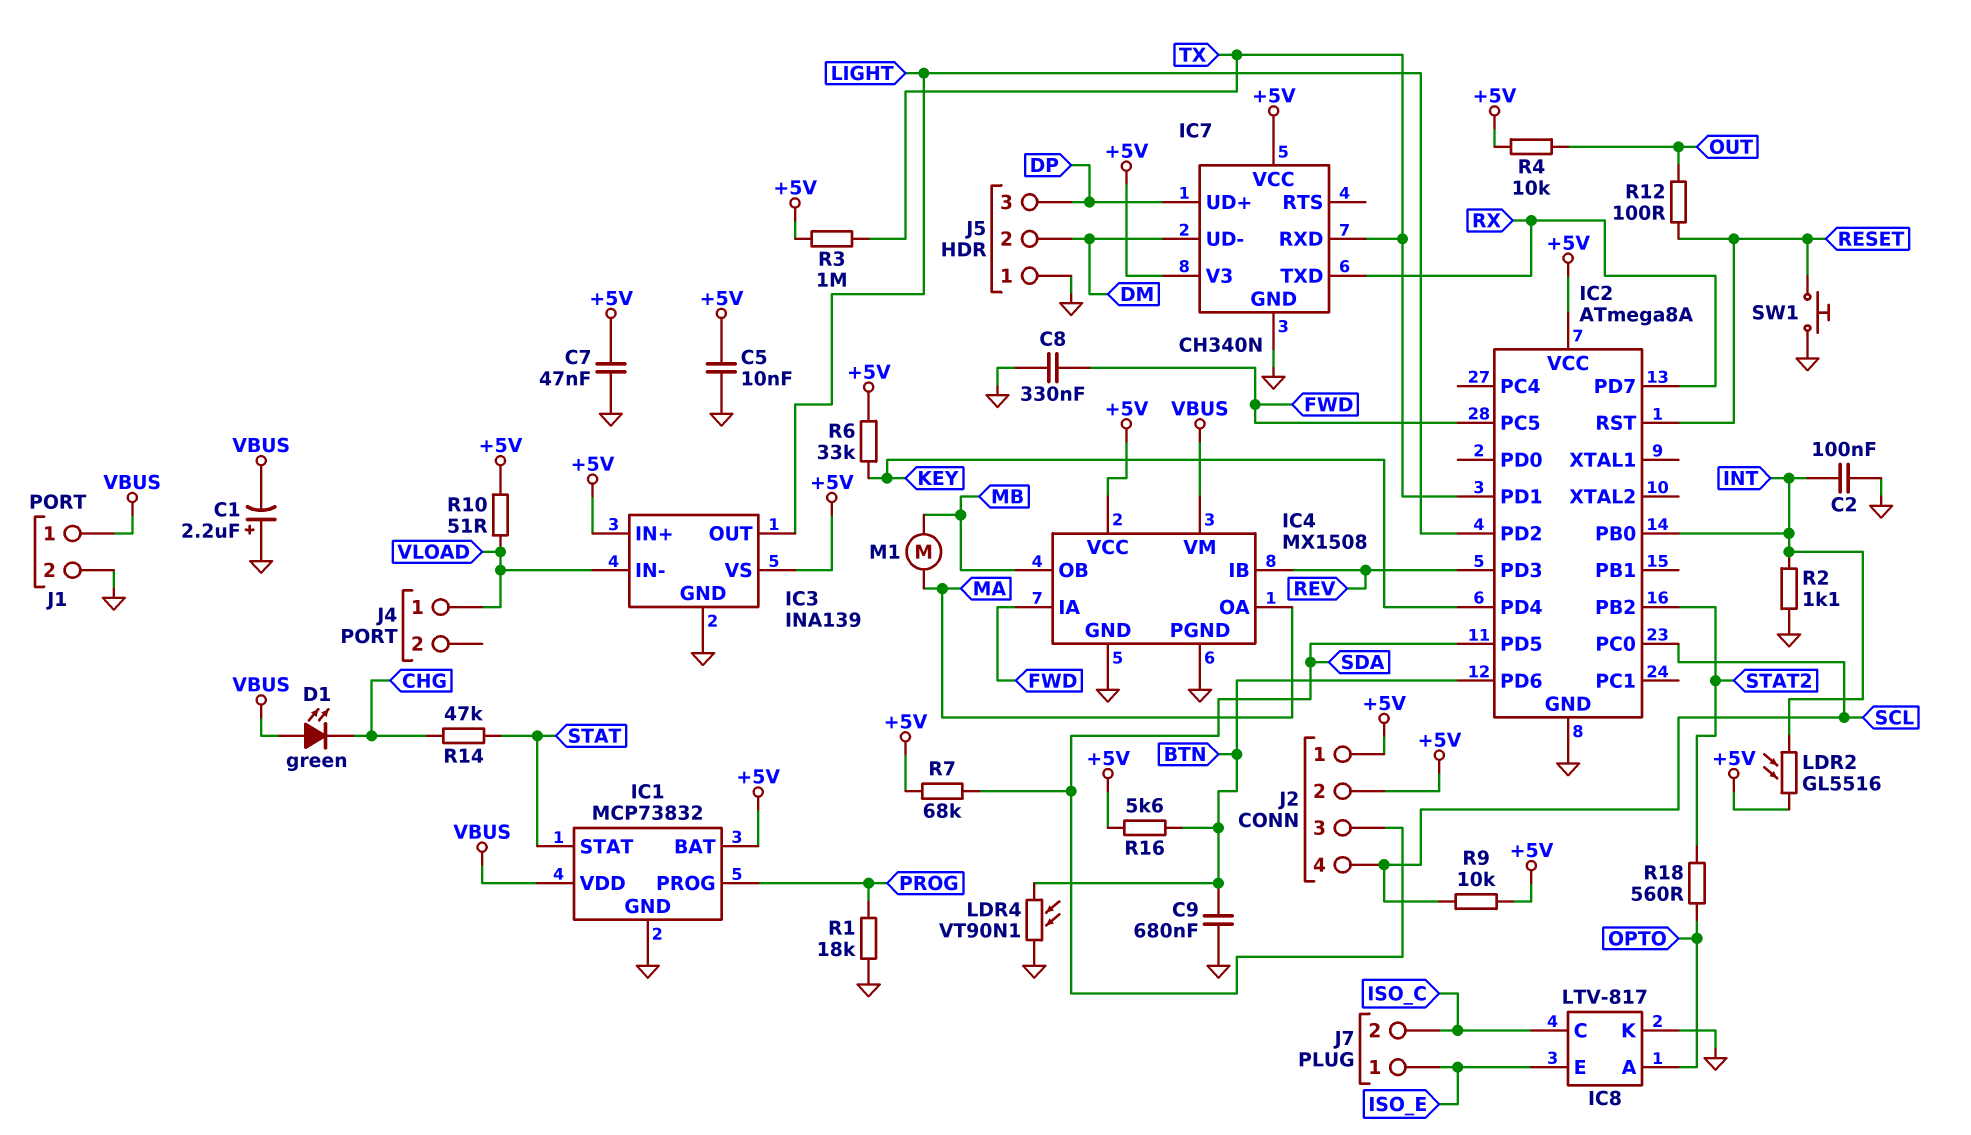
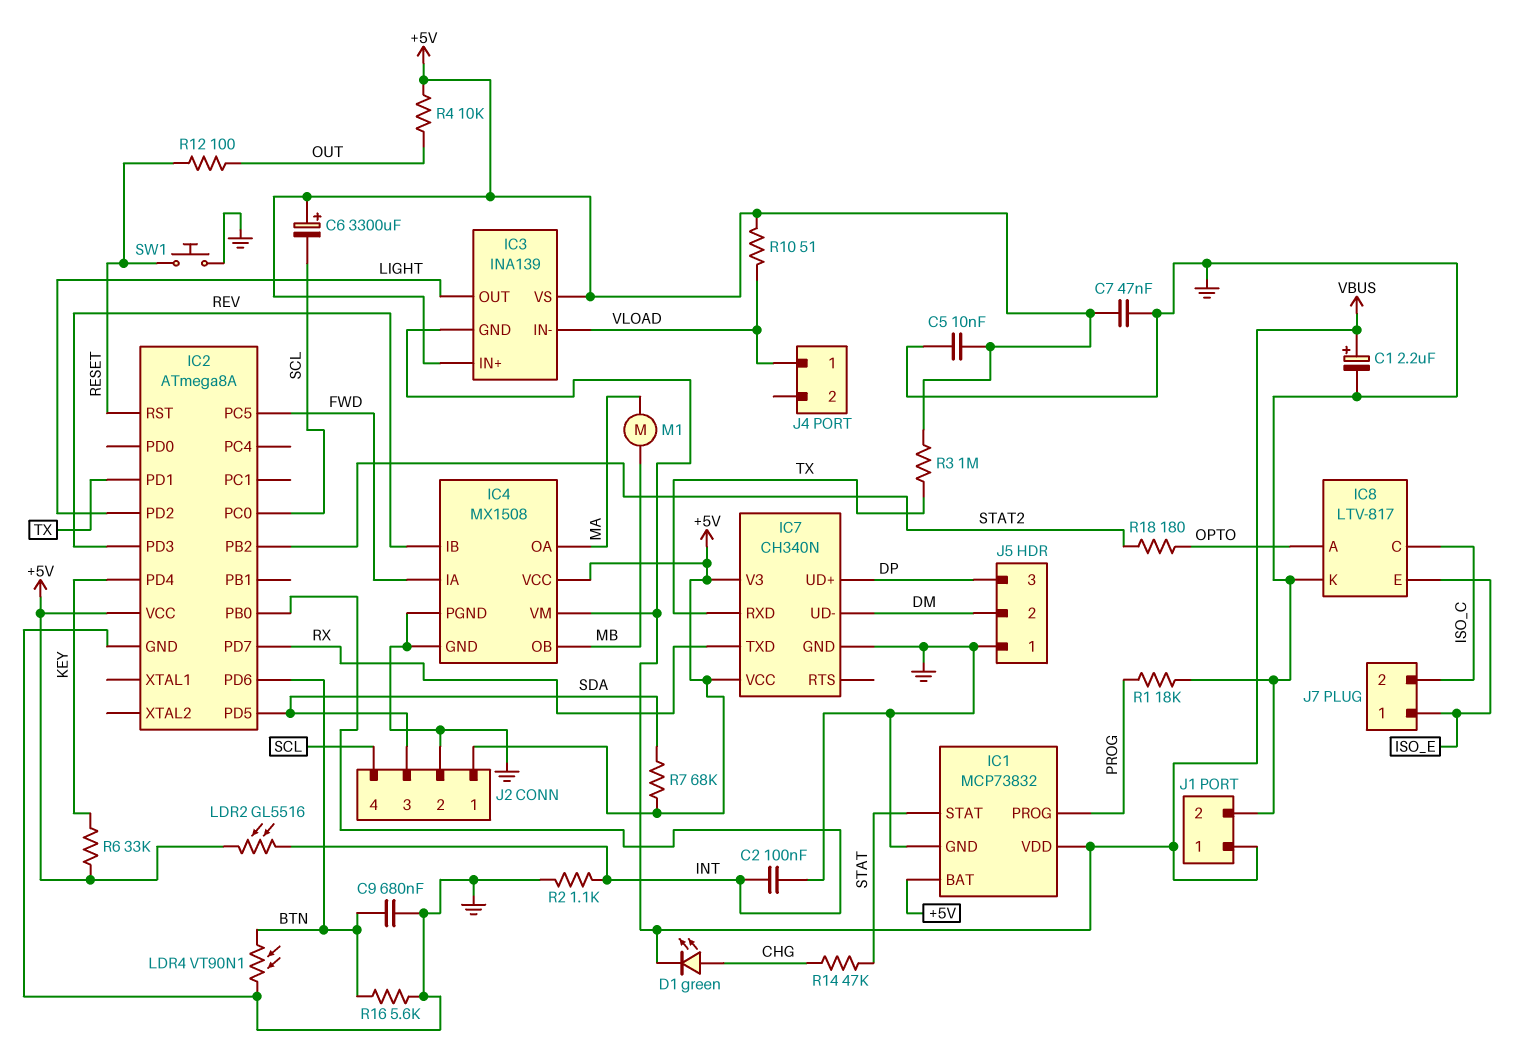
C1: 2.2uF (plus GND, minus VBUS) -> 2.2uF (plus VBUS, minus GND)
C6: none -> 3300uF (plus +5V, minus SCL)
C8: 330nF (FWD, GND) -> none
D1: LED green (A VBUS, K CHG) -> LED green (A CHG, K VBUS)
IC3 pin GND: GND -> VBUS
J2 pin 2: +5V -> GND
R9: 10k (+5V, SCL) -> none
R16: 5.6k (+5V, BTN) -> 5.6k (BTN, GND)
R18: 560 (OPTO, STAT2) -> 180 (OPTO, STAT2)

